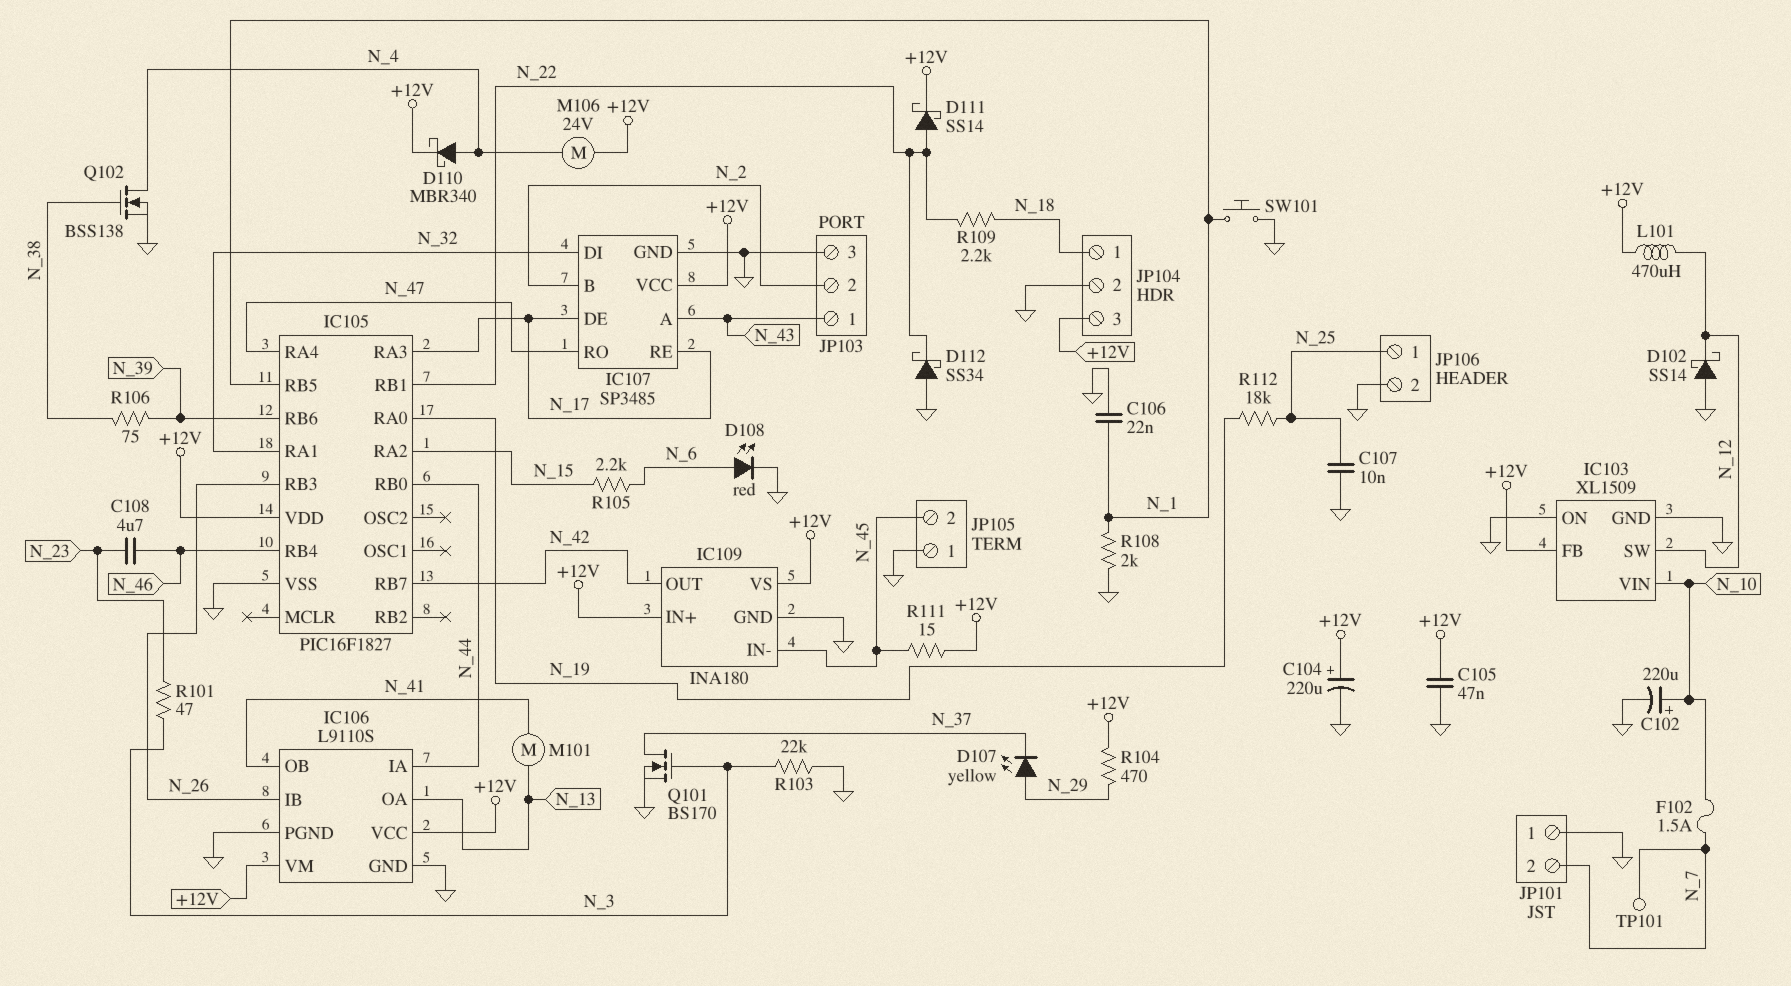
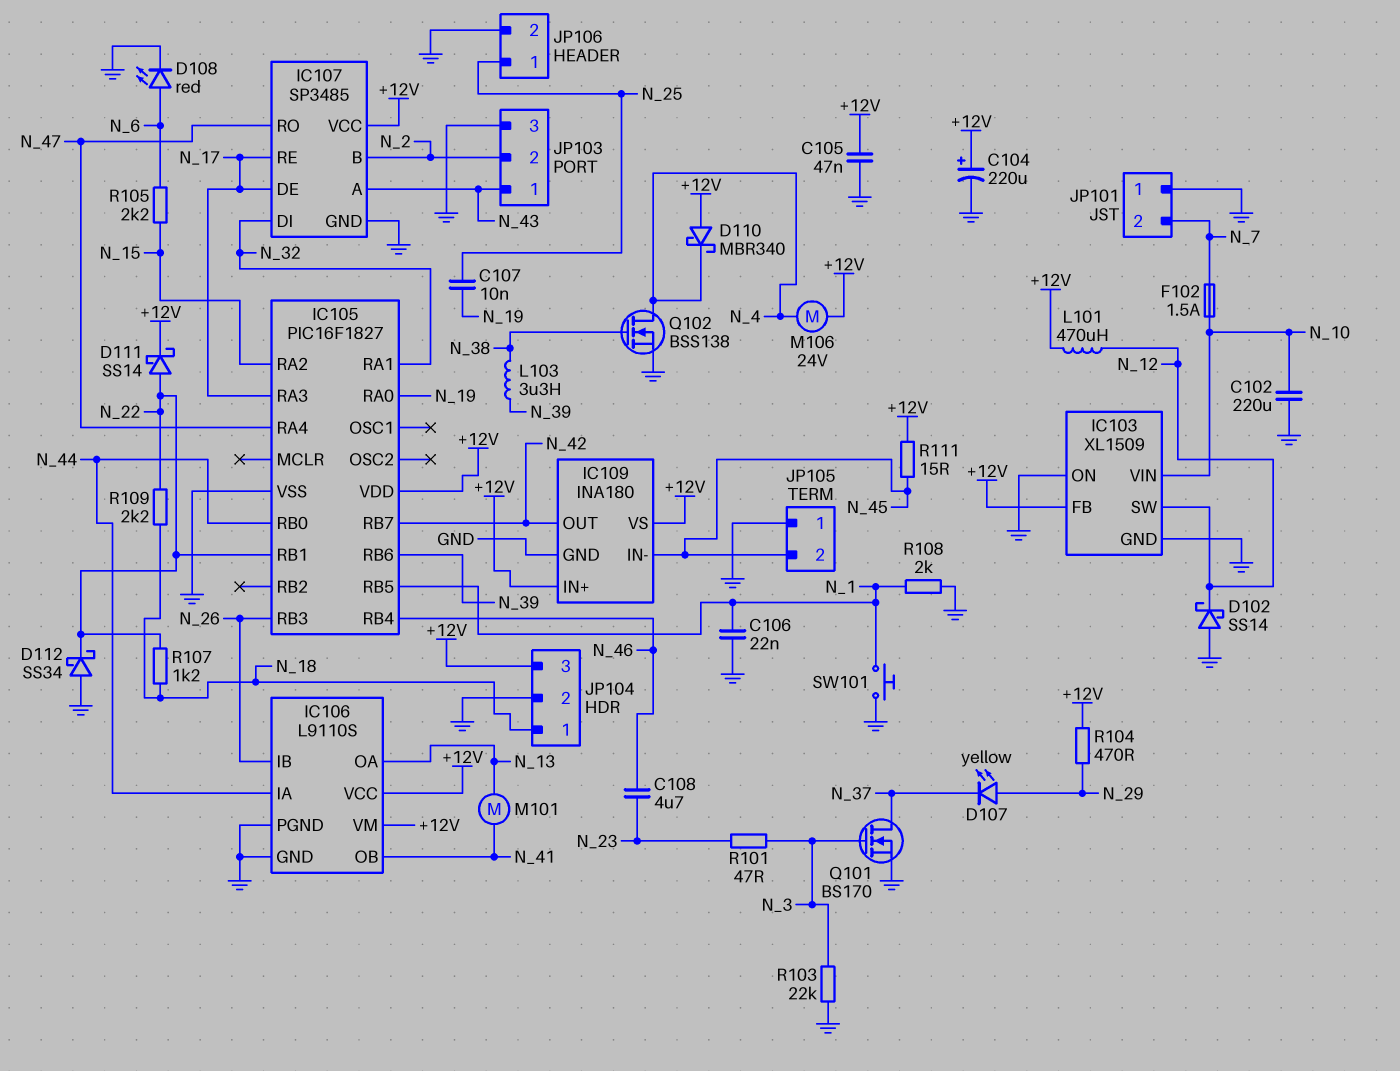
C102: 220uF (plus N_10, minus GND) -> 220uF (GND, N_10)
C107: 10nF (GND, N_25) -> 10nF (N_19, N_25)
D110: schottky MBR340 (A N_4, K +12V) -> schottky MBR340 (A +12V, K N_4)
L103: none -> 3.3uH (N_38, N_39)
R106: 75 (N_38, N_39) -> none
R107: none -> 1.2k (N_18, N_22)
R112: 18k (N_19, N_25) -> none
TP101: test point (N_7) -> none

